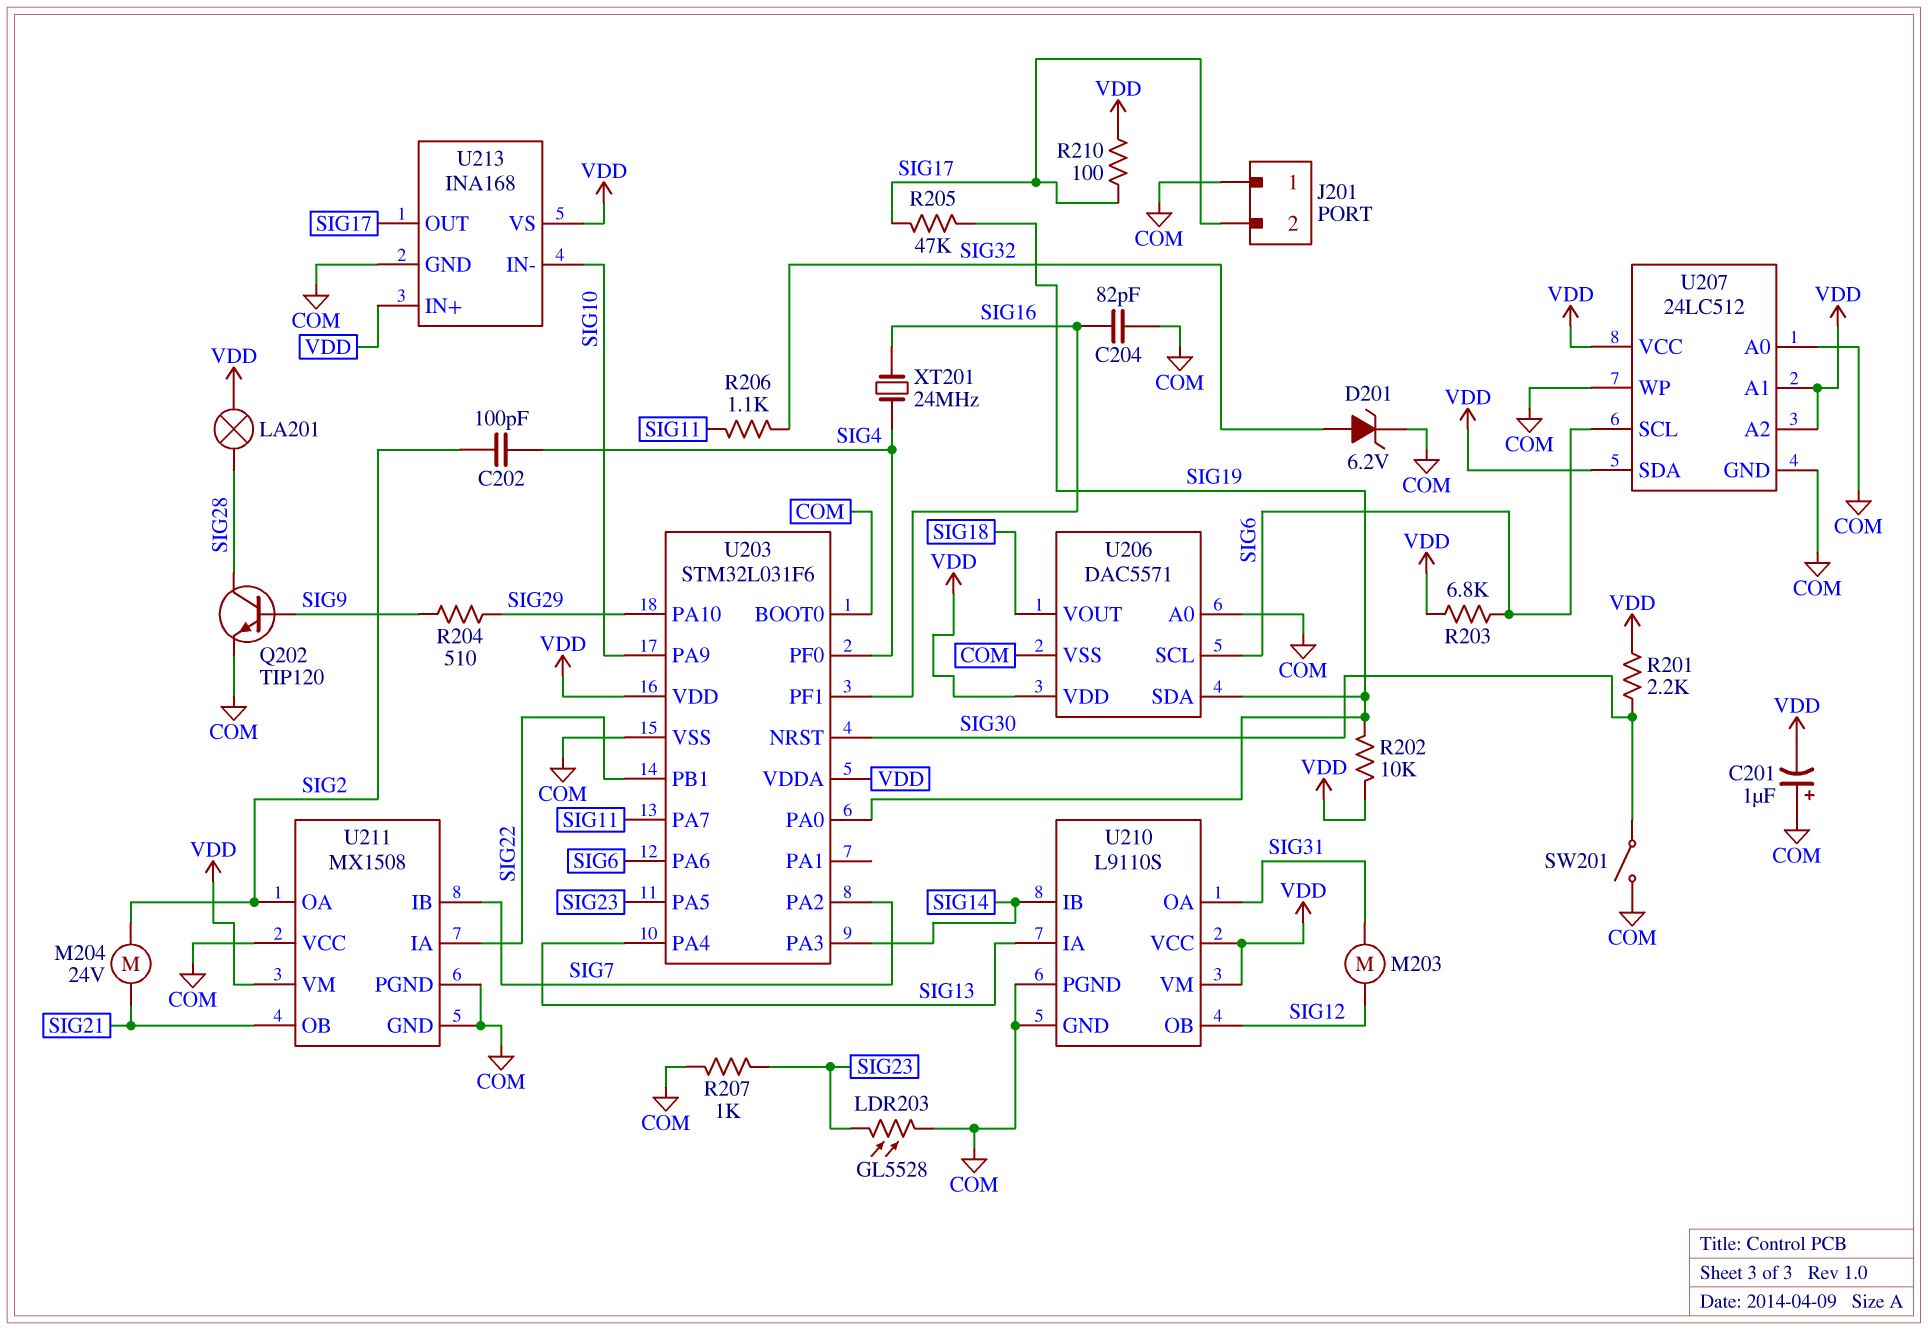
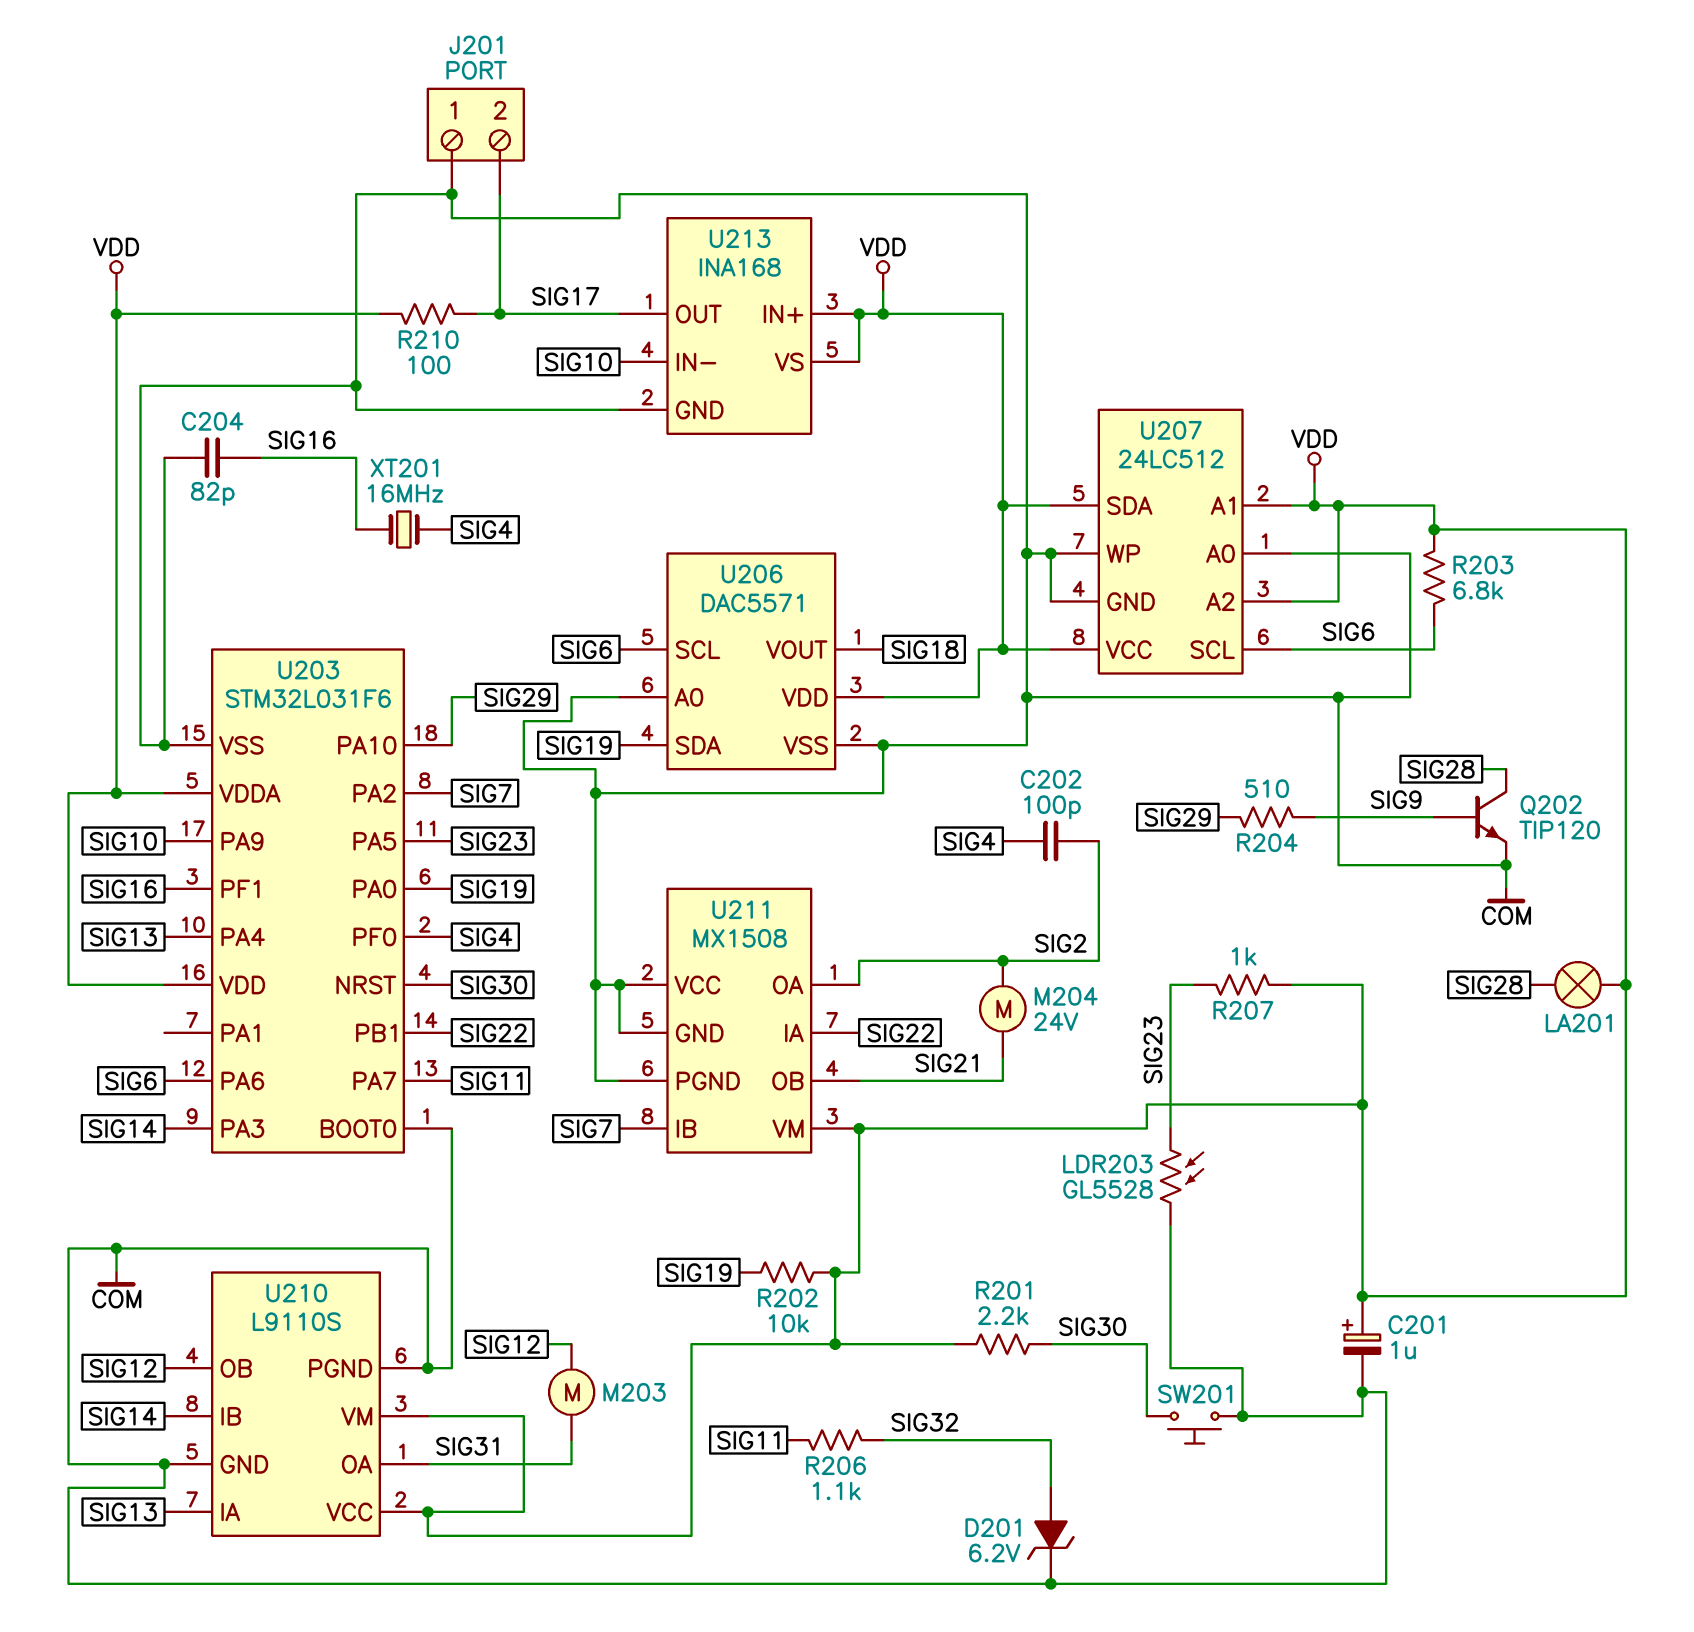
C201: 1uF (plus COM, minus VDD) -> 1uF (plus VDD, minus COM)
R205: 47k (SIG17, SIG19) -> none
R207: 1k (COM, SIG23) -> 1k (SIG23, VDD)
SW201: switch (COM, SIG30) -> button (COM, SIG30)
XT201: 24MHz (SIG4, SIG16) -> 16MHz (SIG4, SIG16)

